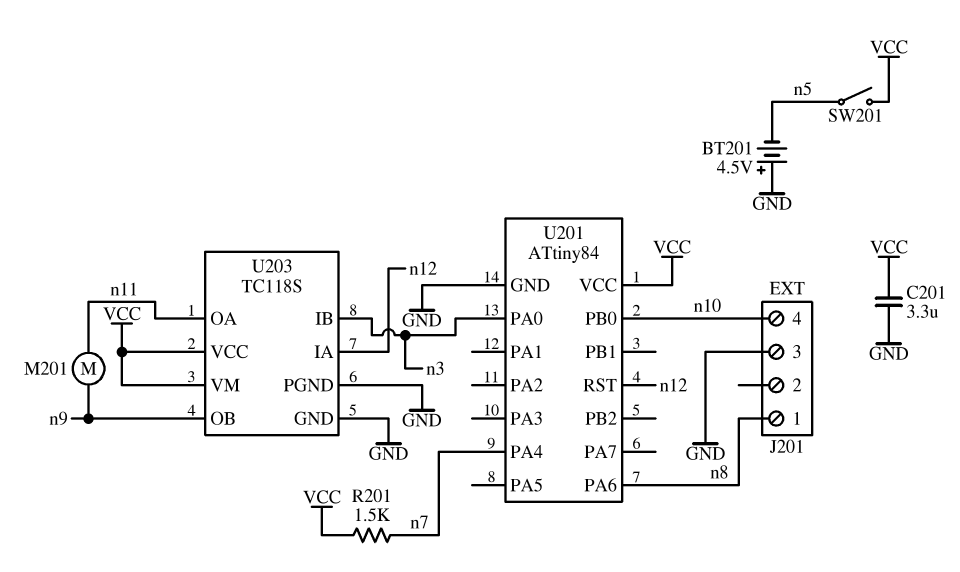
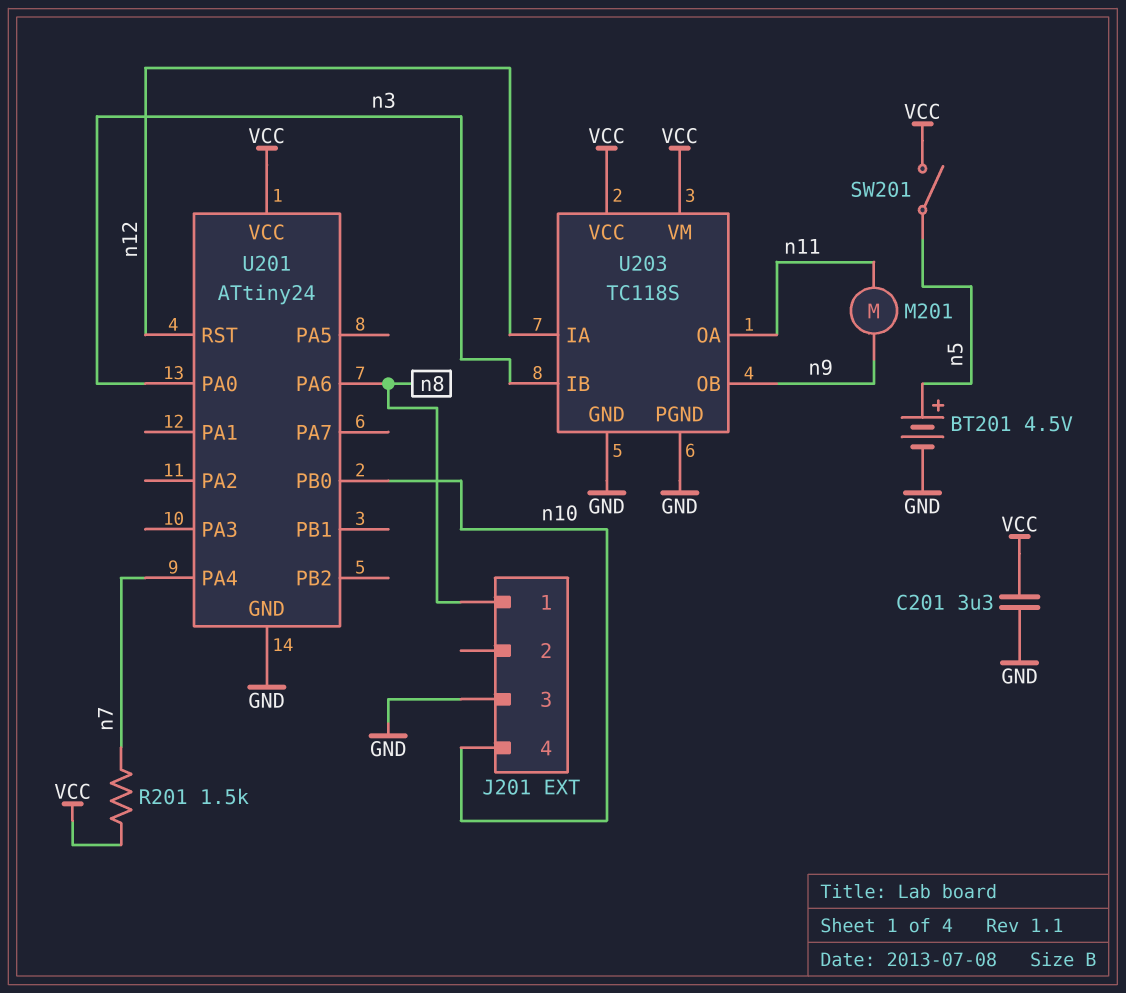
BT201: 4.5V (plus GND, minus n5) -> 4.5V (plus n5, minus GND)
U201: ATtiny84 -> ATtiny24

